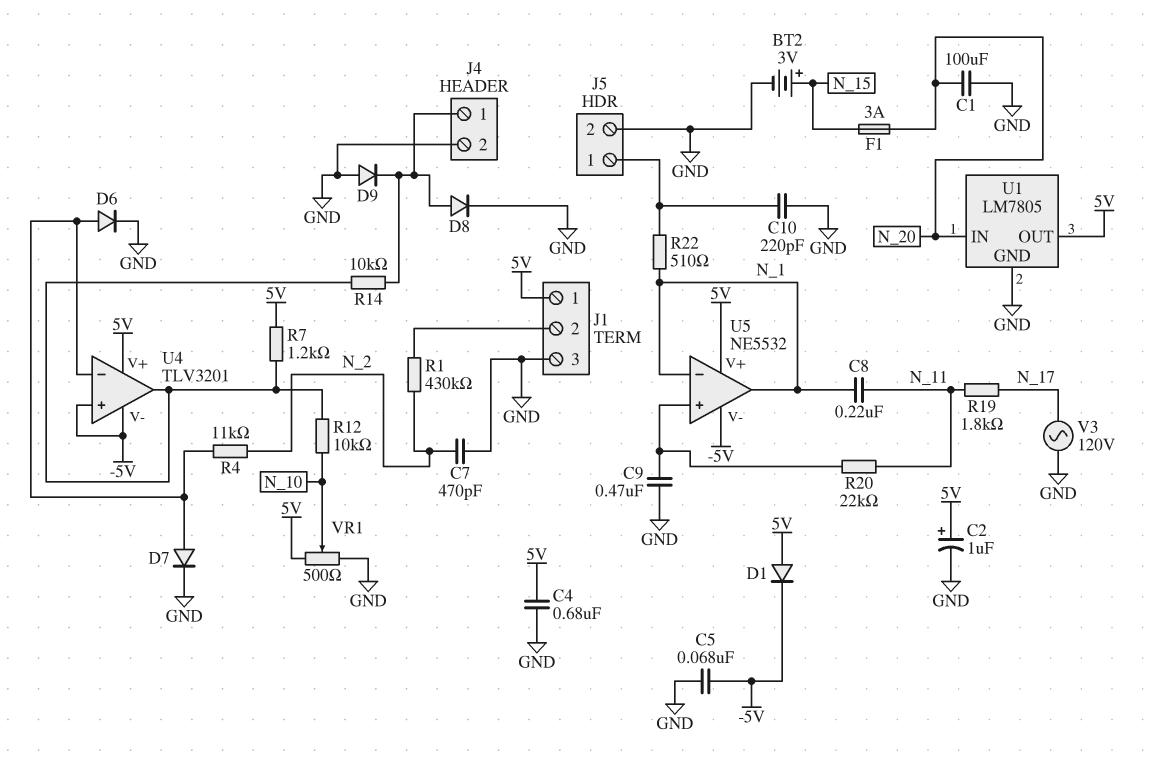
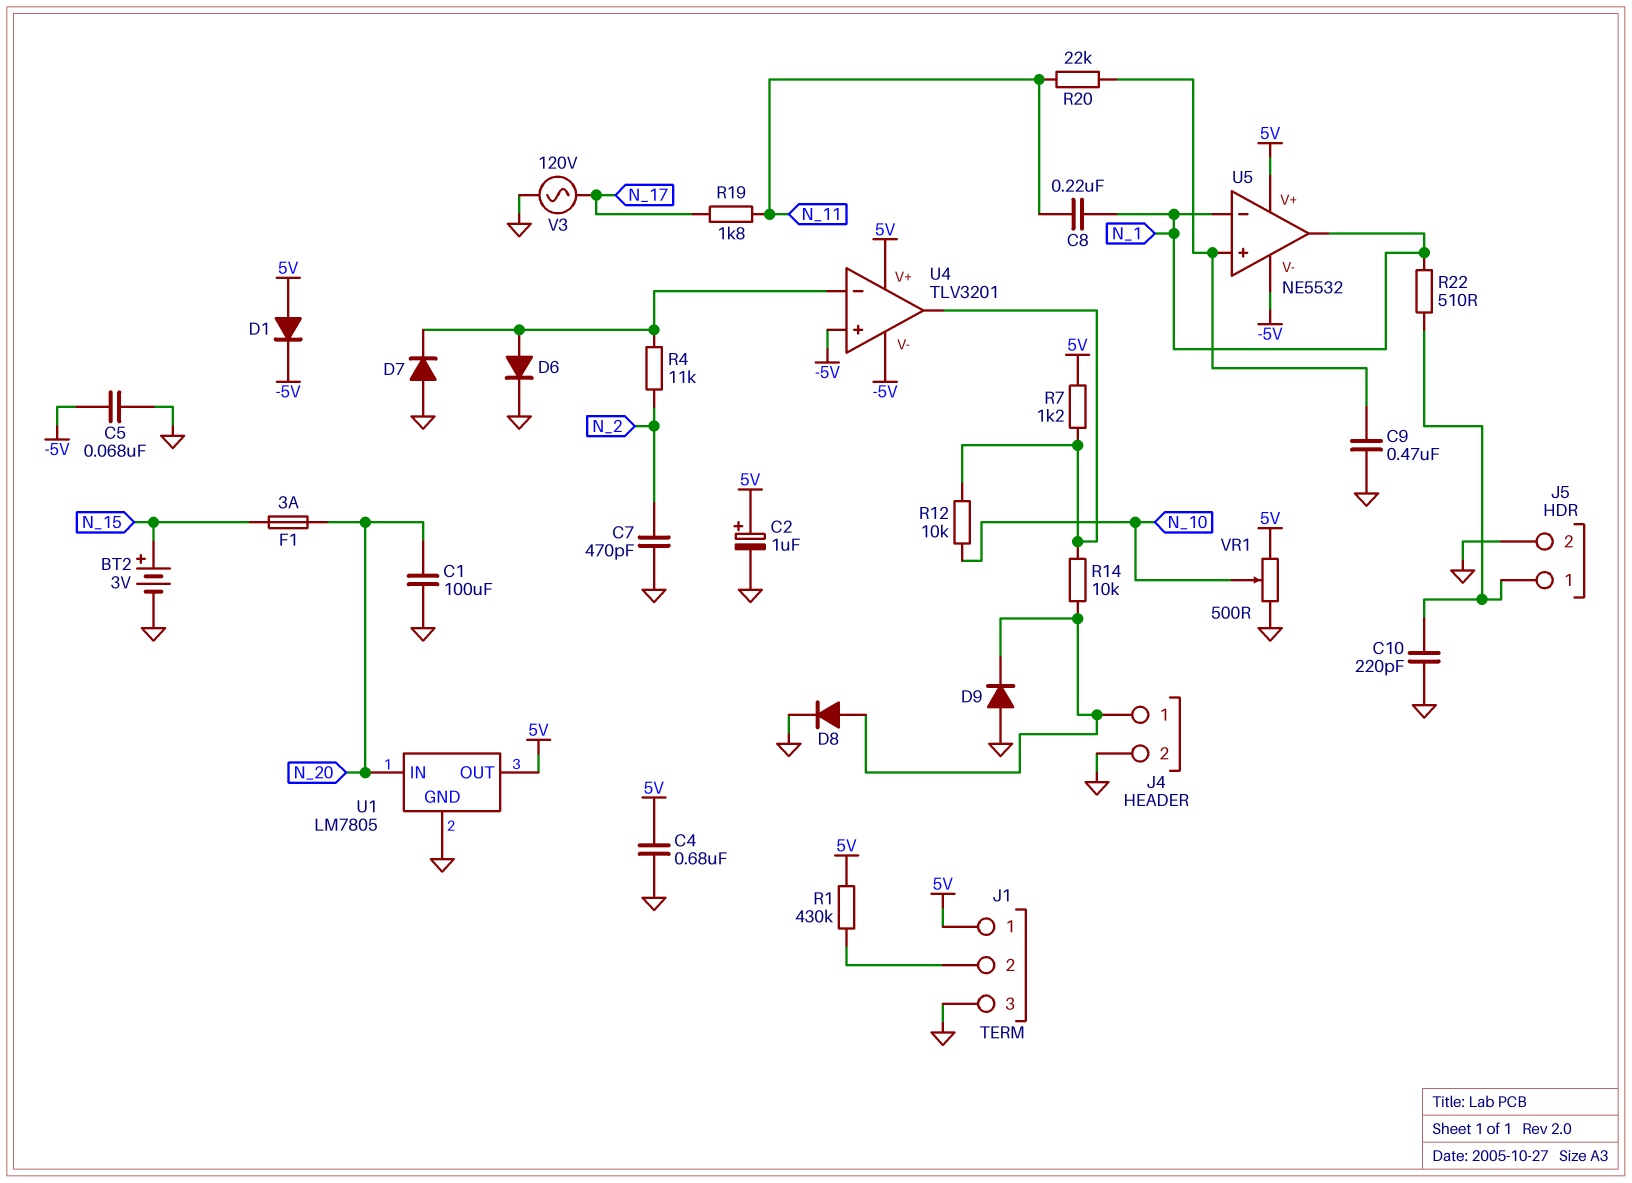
D7: diode (A U4/in-, K GND) -> diode (A GND, K U4/in-)
R1: 430k (J1/2, N_2) -> 430k (5V, J1/2)

